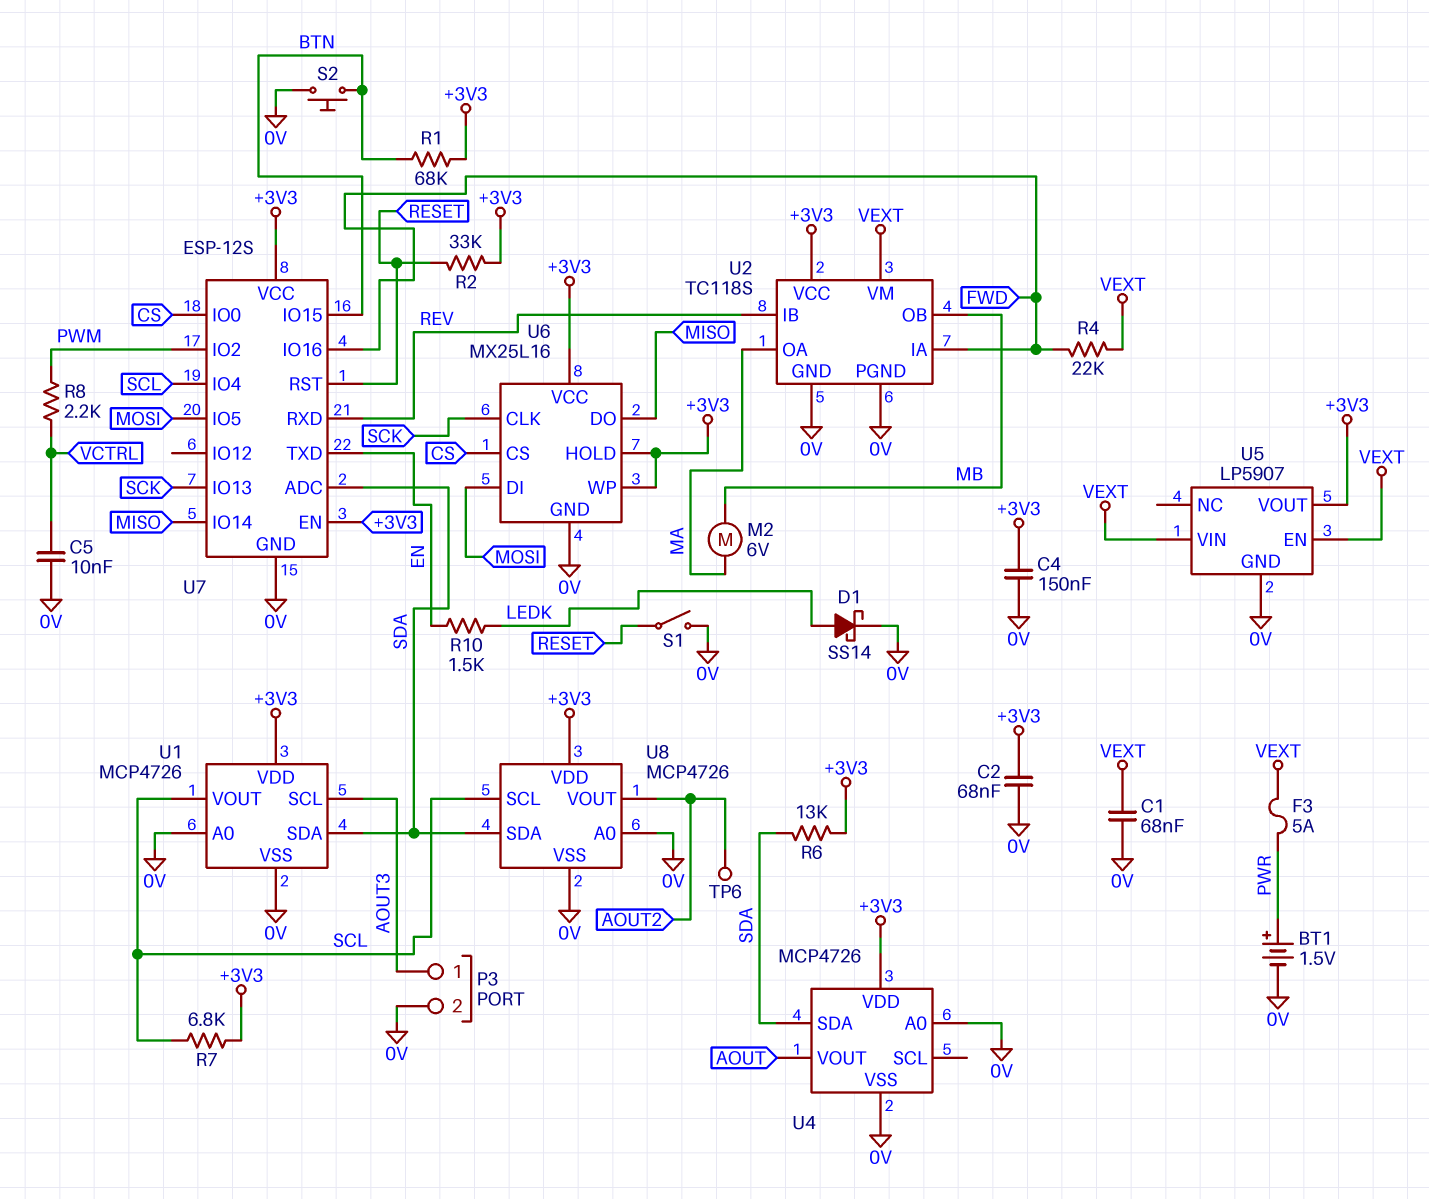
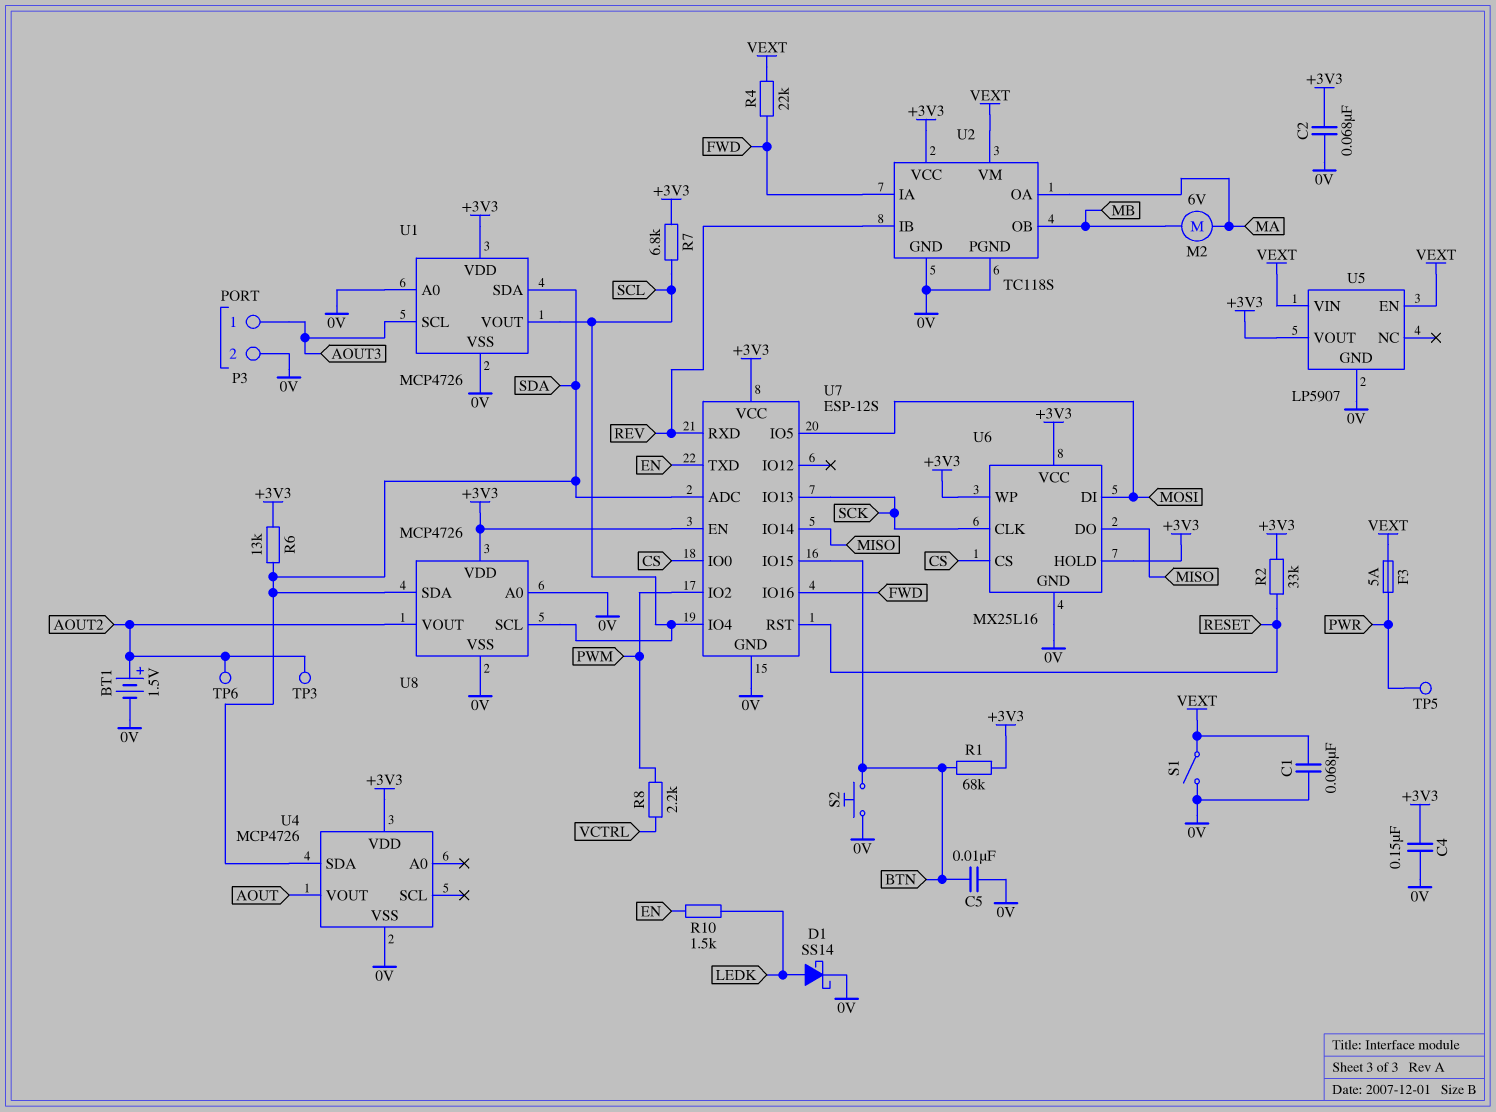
BT1: 1.5V (plus PWR, minus 0V) -> 1.5V (plus AOUT2, minus 0V)
C5: 10nF (0V, VCTRL) -> 10nF (0V, BTN)
S1: switch (0V, RESET) -> switch (0V, VEXT)
TP3: none -> test point (AOUT2)
TP5: none -> test point (PWR)
U4 pin A0: 0V -> none

